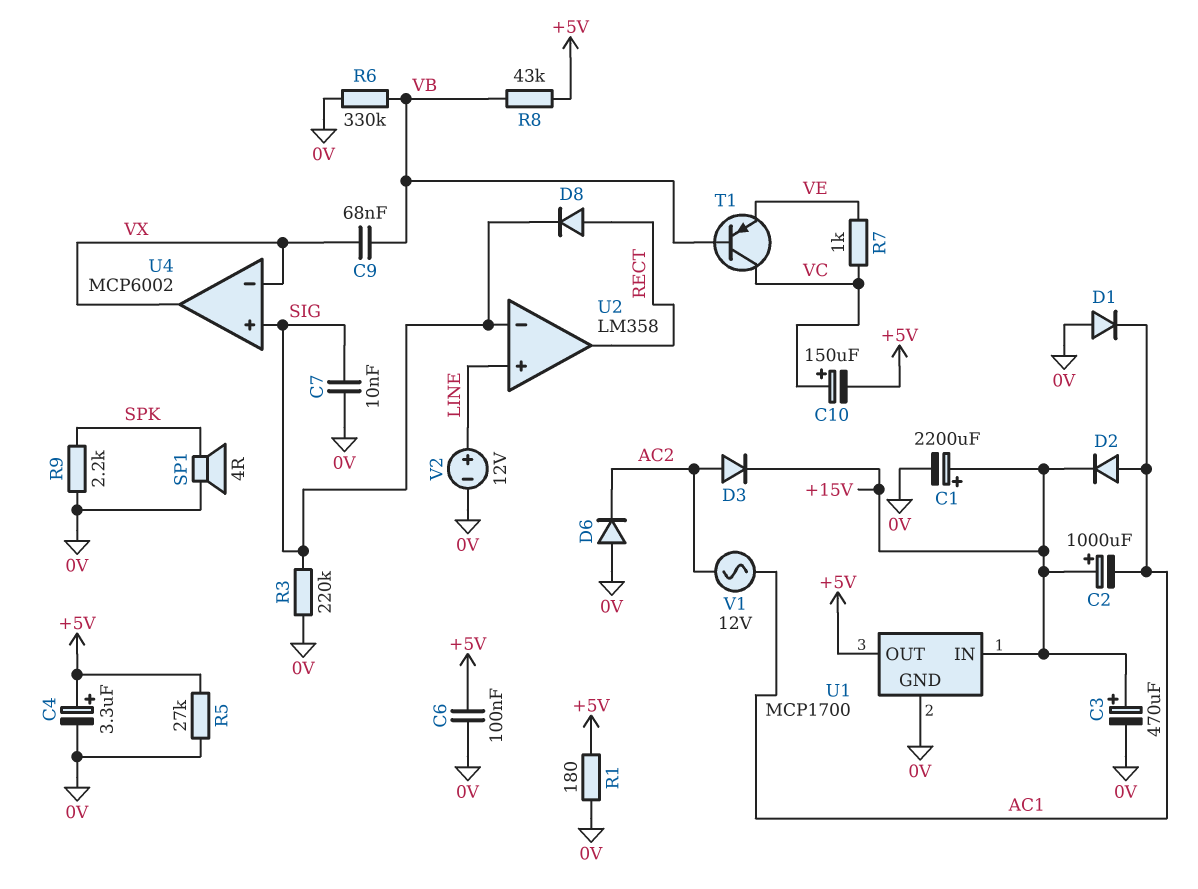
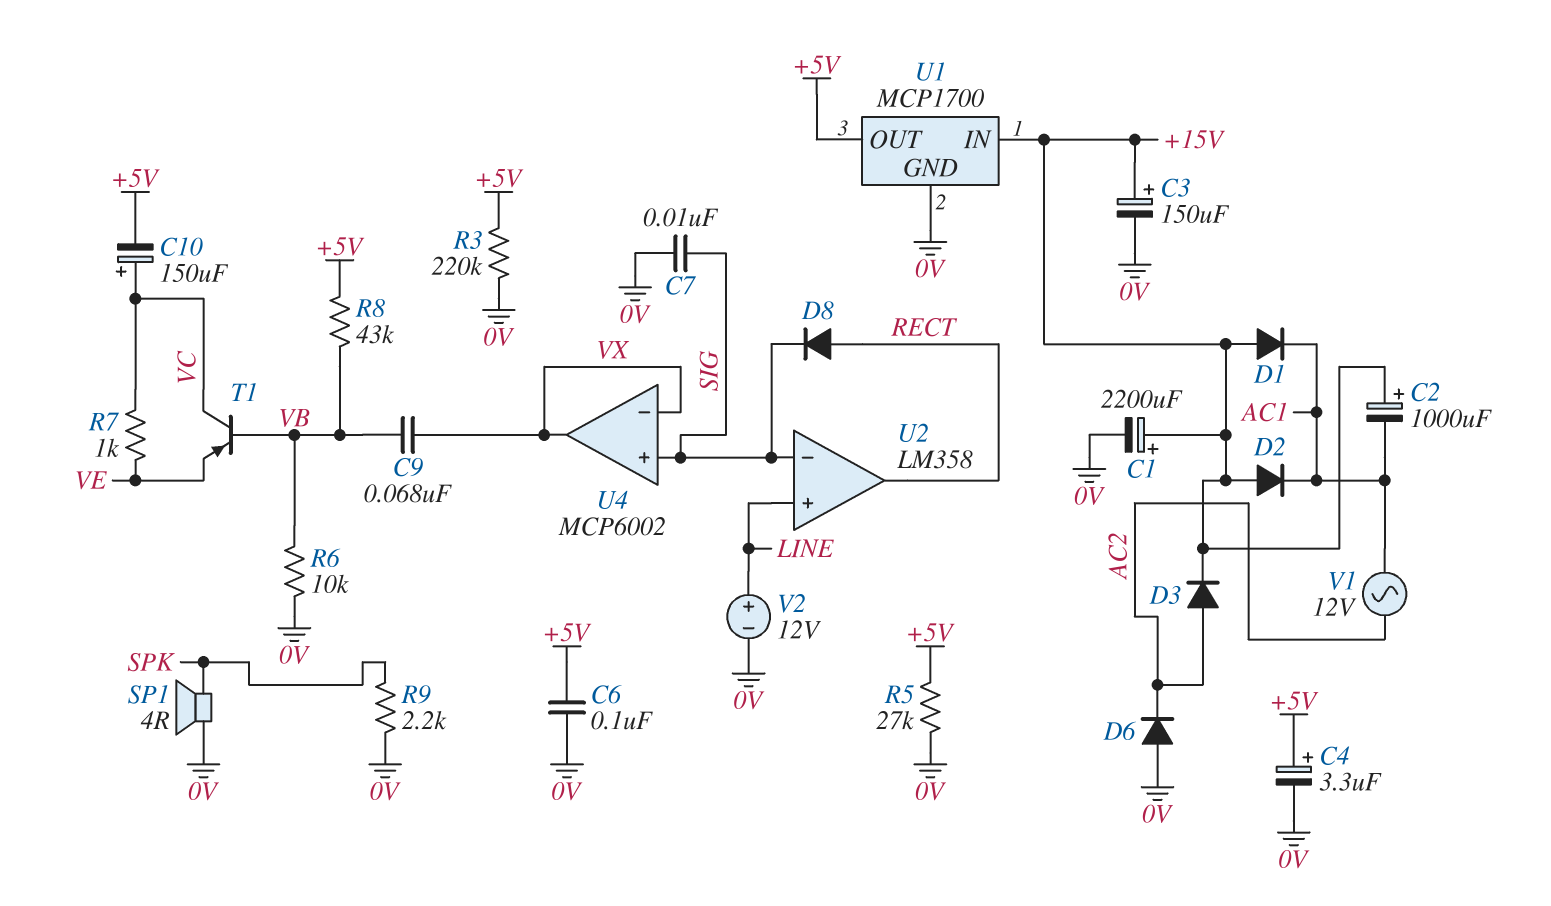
C3: 470uF (plus +15V, minus 0V) -> 150uF (plus +15V, minus 0V)
D1: diode (A 0V, K AC1) -> diode (A +15V, K AC1)
D2: diode (A AC1, K +15V) -> diode (A +15V, K AC1)
R1: 180 (+5V, 0V) -> none
R3: 220k (0V, SIG) -> 220k (+5V, 0V)
R6: 330k (0V, VB) -> 10k (0V, VB)

